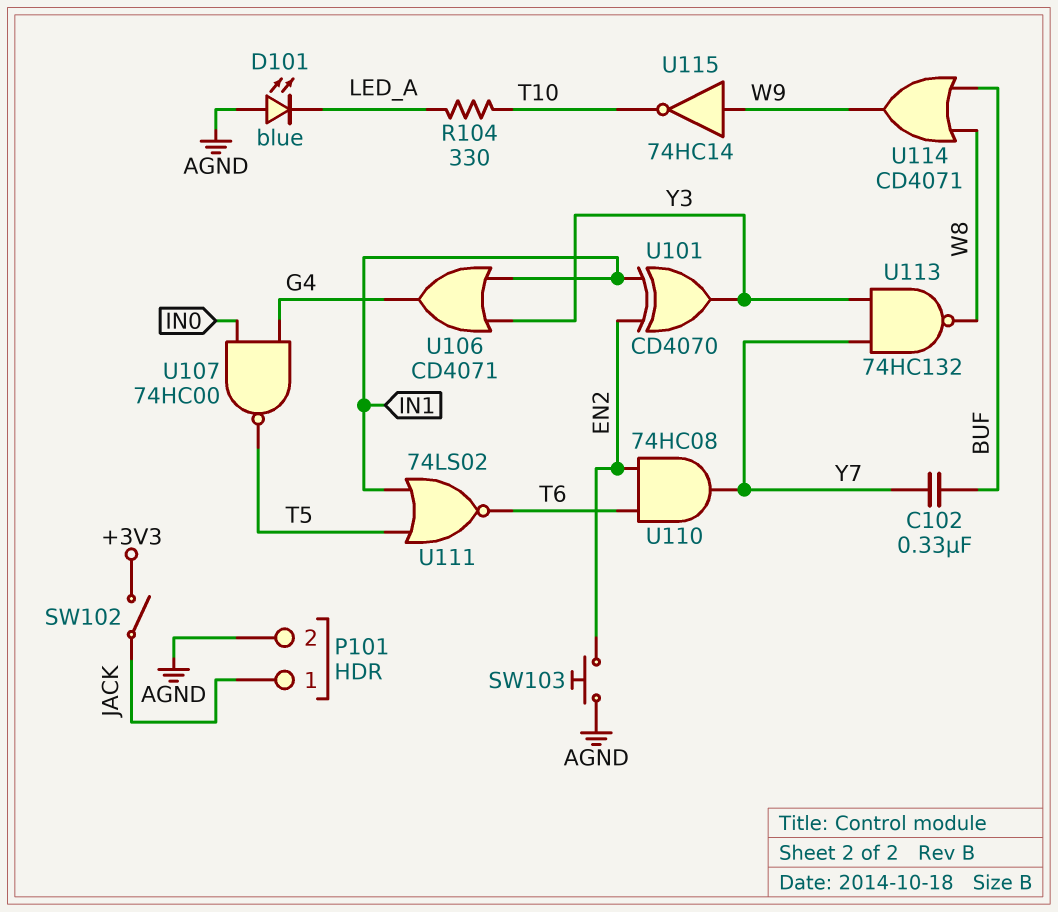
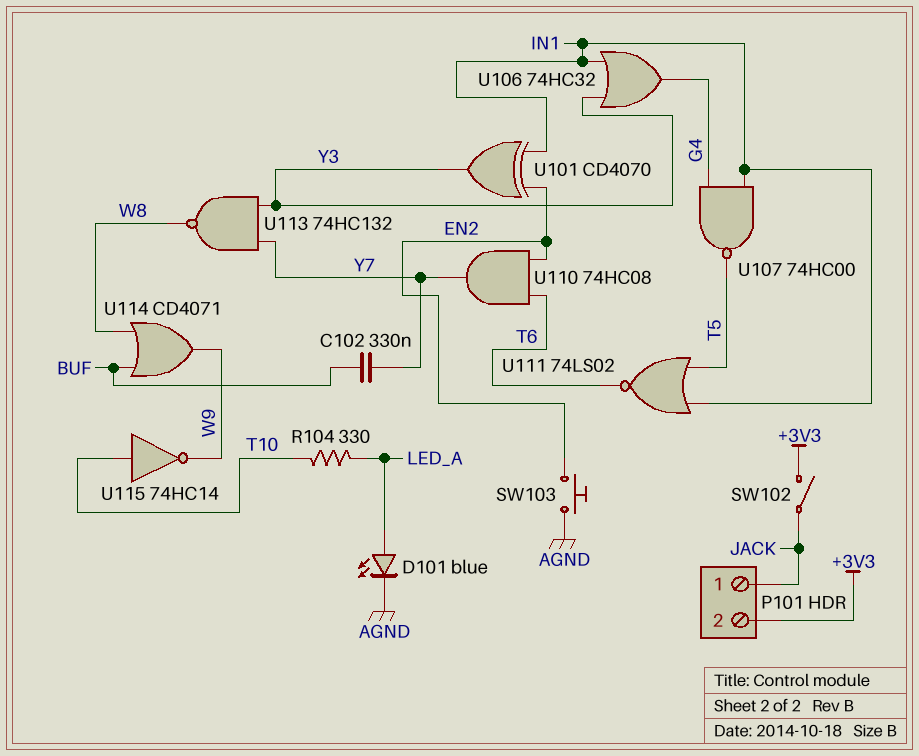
D101: LED blue (A AGND, K LED_A) -> LED blue (A LED_A, K AGND)
P101 pin 2: AGND -> +3V3
U106: OR CD4071 (in IN1, in Y3, out G4) -> OR 74HC32 (in IN1, in Y3, out G4)
U107: NAND 74HC00 (in G4, in IN0, out T5) -> NAND 74HC00 (in G4, in IN1, out T5)
U115: NOT 74HC14 (in W9, out T10) -> NOT 74HC14 (in T10, out W9)

